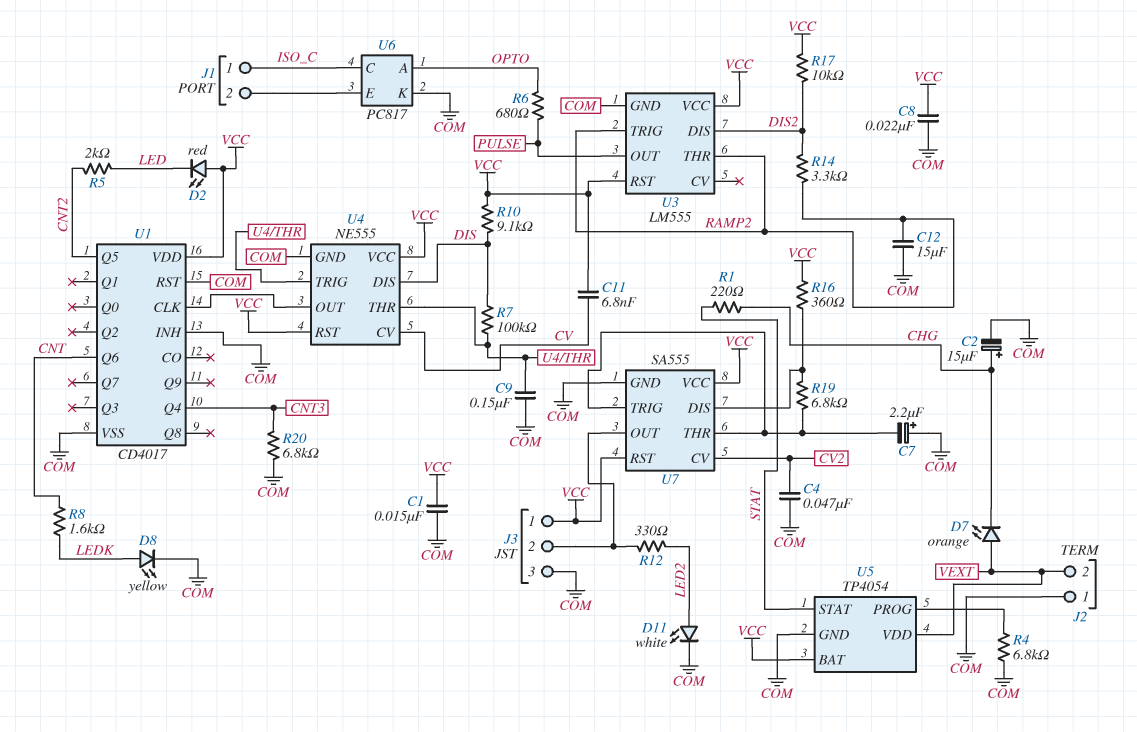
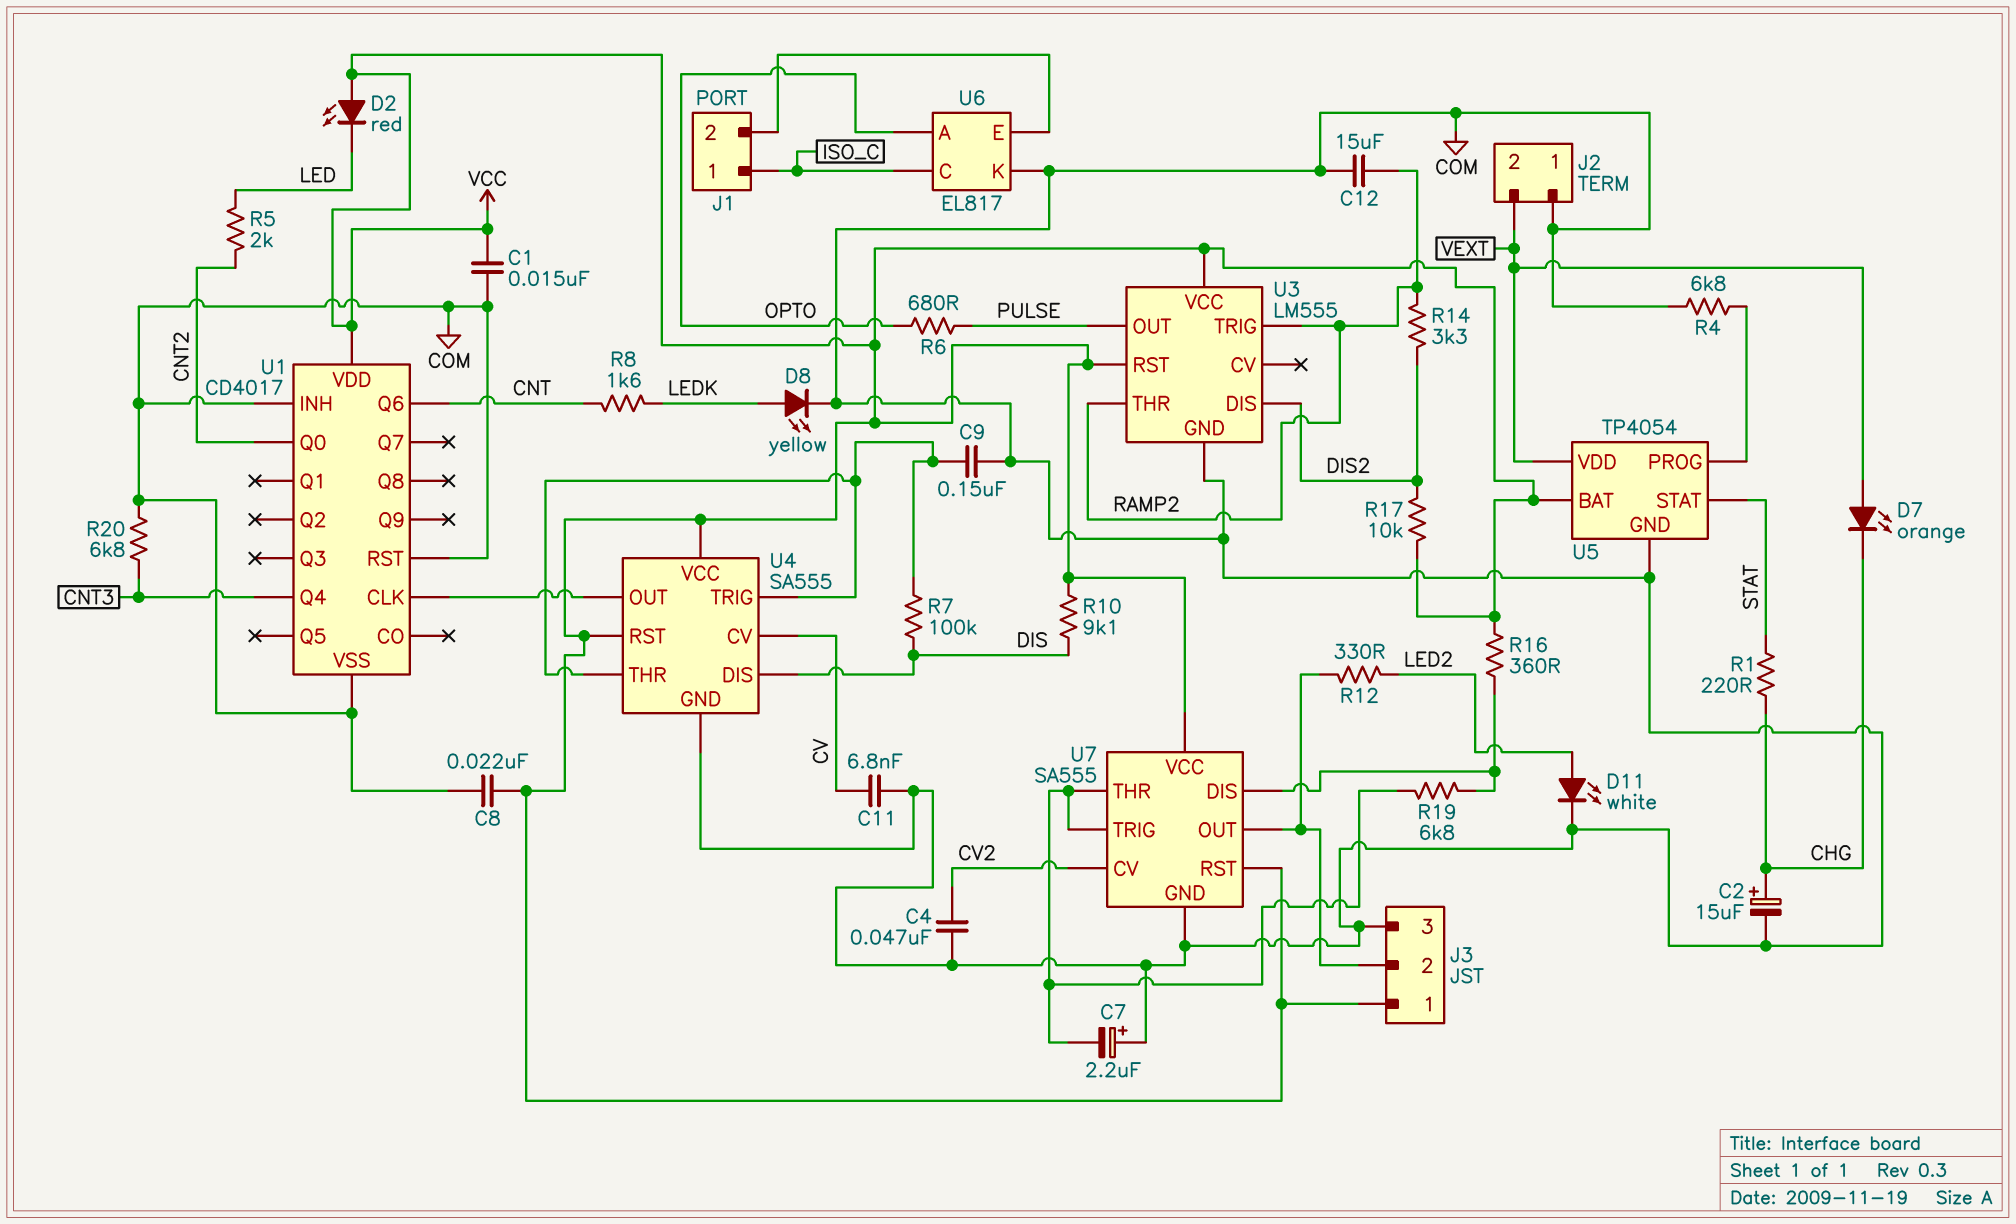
C11: 6.8nF (CV, VCC) -> 6.8nF (COM, CV)
U1 pin Q0: none -> CNT2
U1 pin Q5: CNT2 -> none
U4: NE555 -> SA555
U6: PC817 -> EL817

